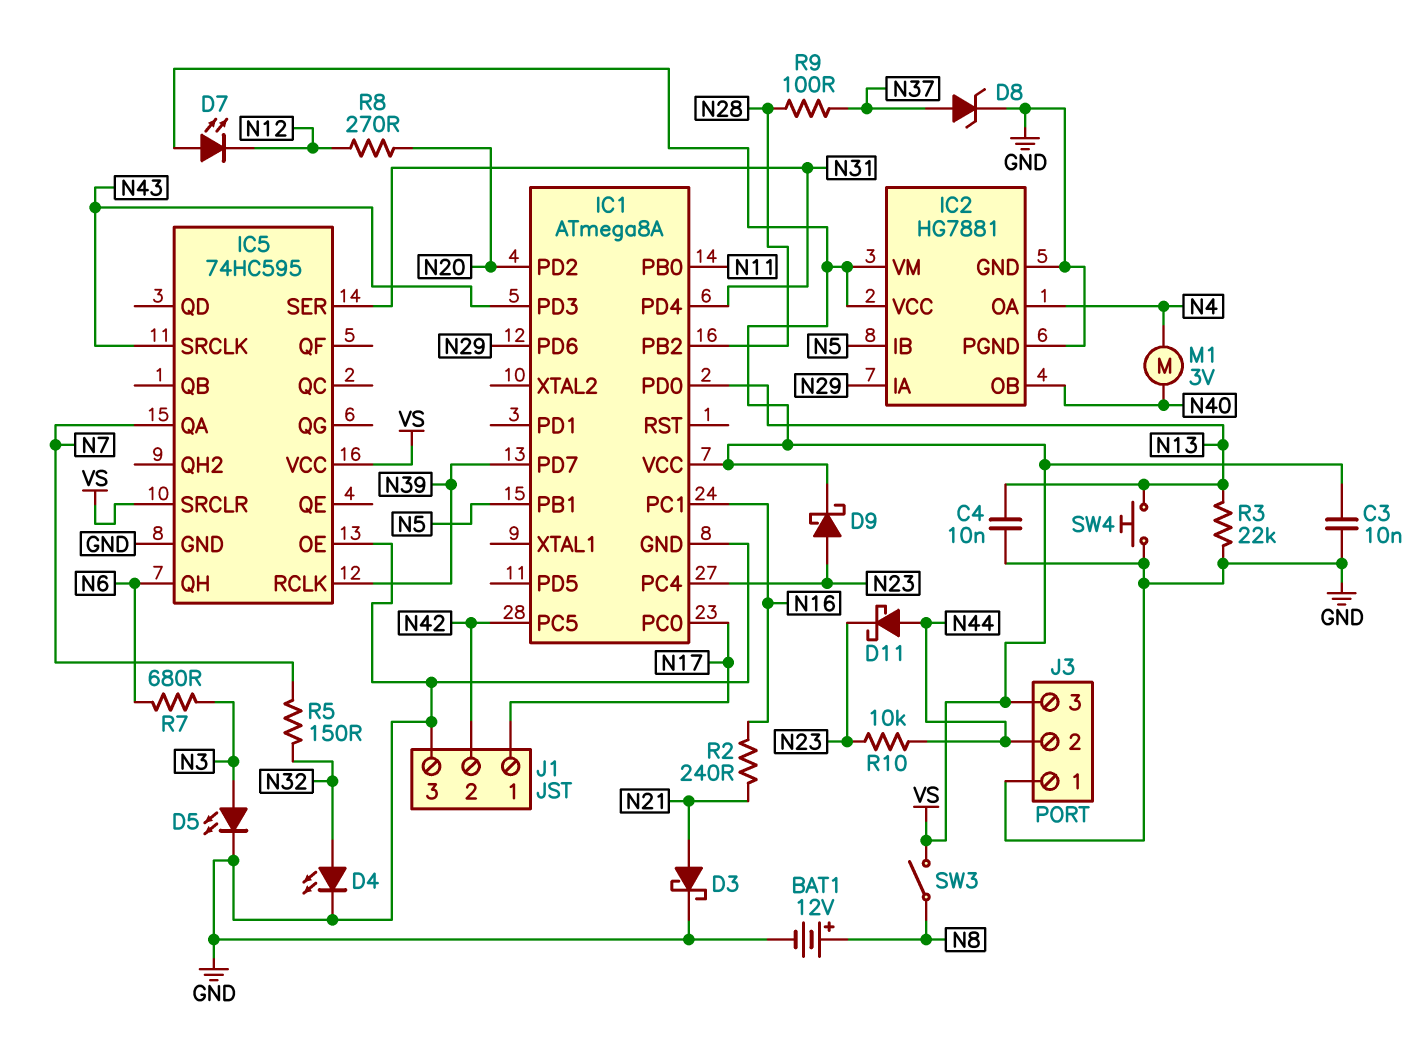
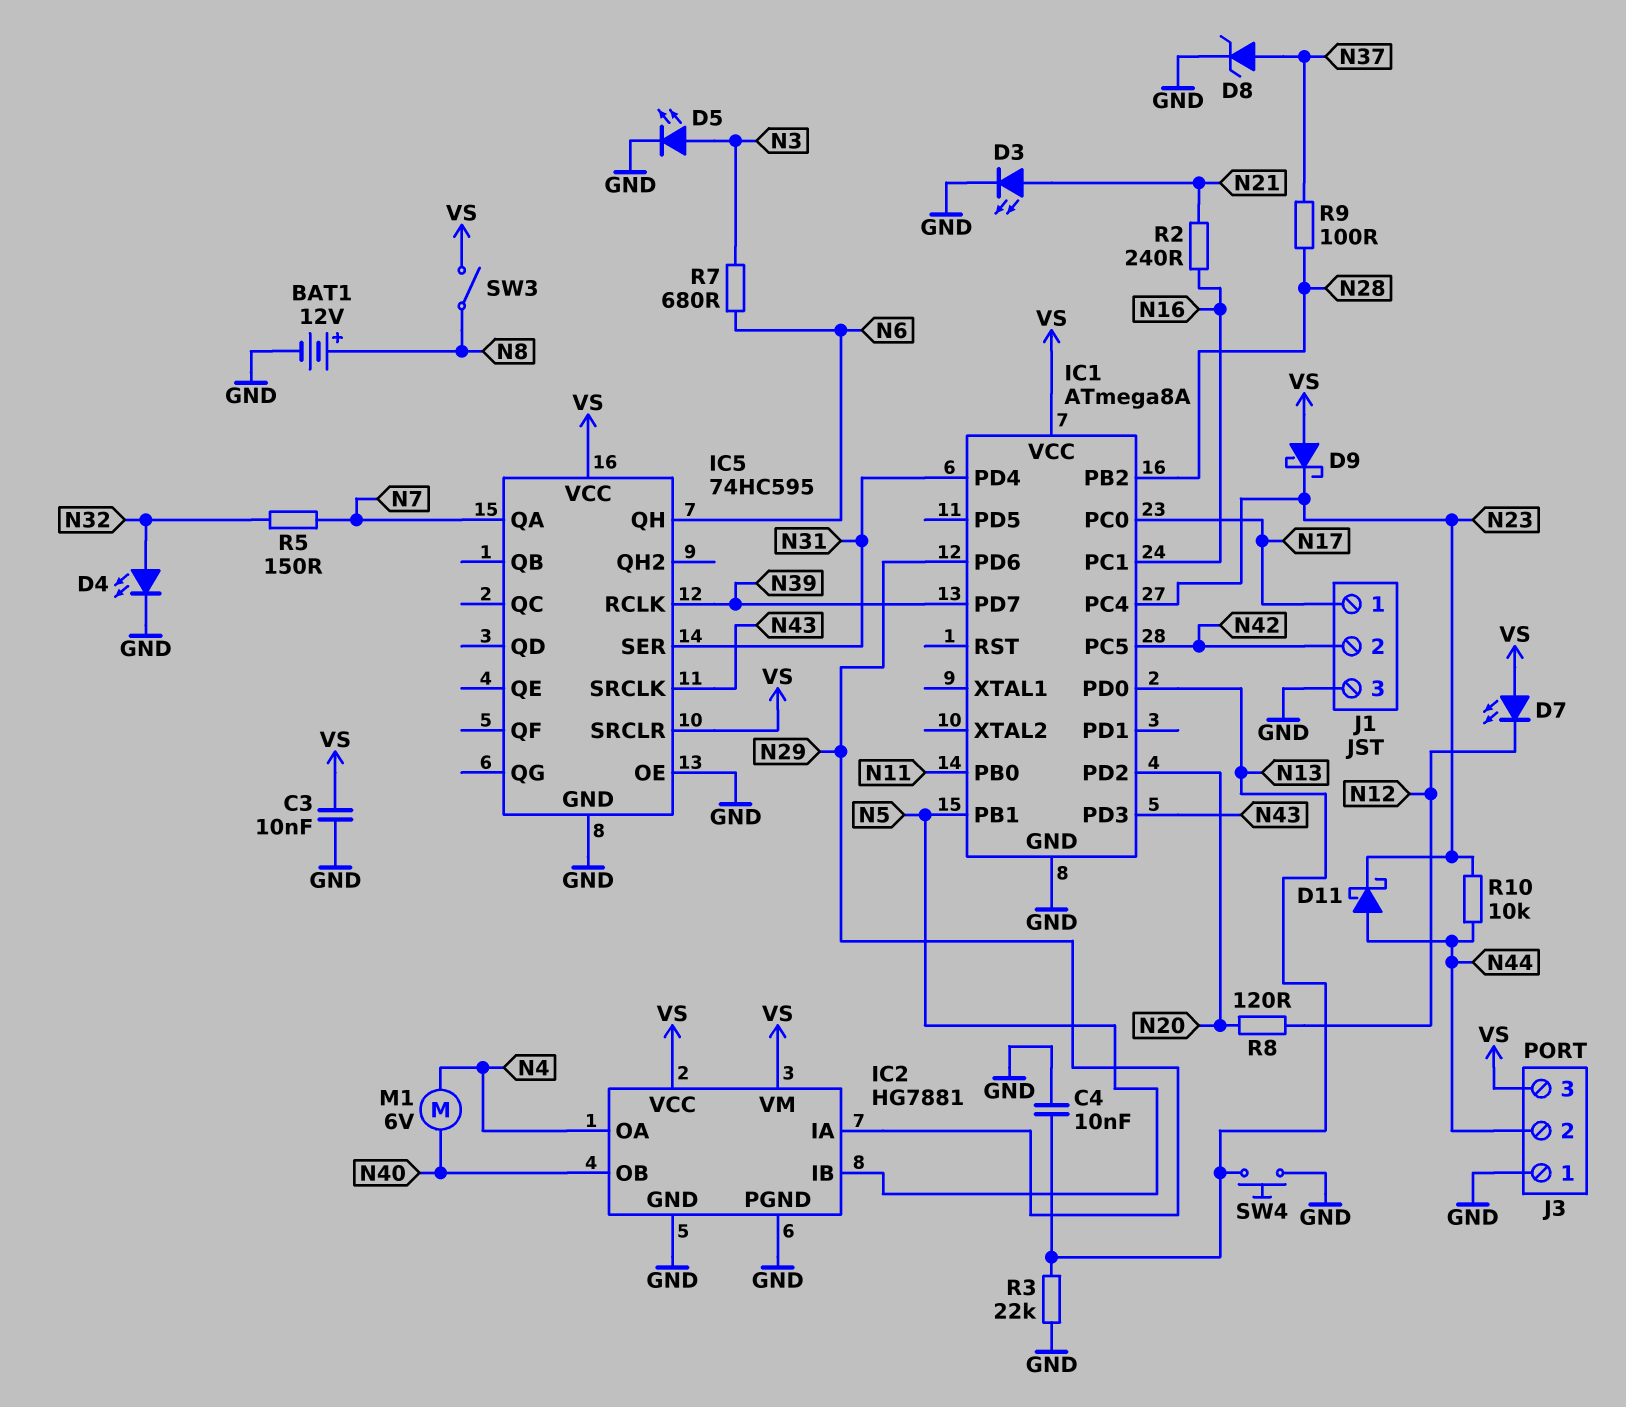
D3: schottky (A N21, K GND) -> LED (A N21, K GND)
D9: schottky (A N23, K VS) -> schottky (A VS, K N23)
M1: motor 3V (N4, N40) -> motor 6V (N4, N40)
R8: 270 (N12, N20) -> 120 (N12, N20)

